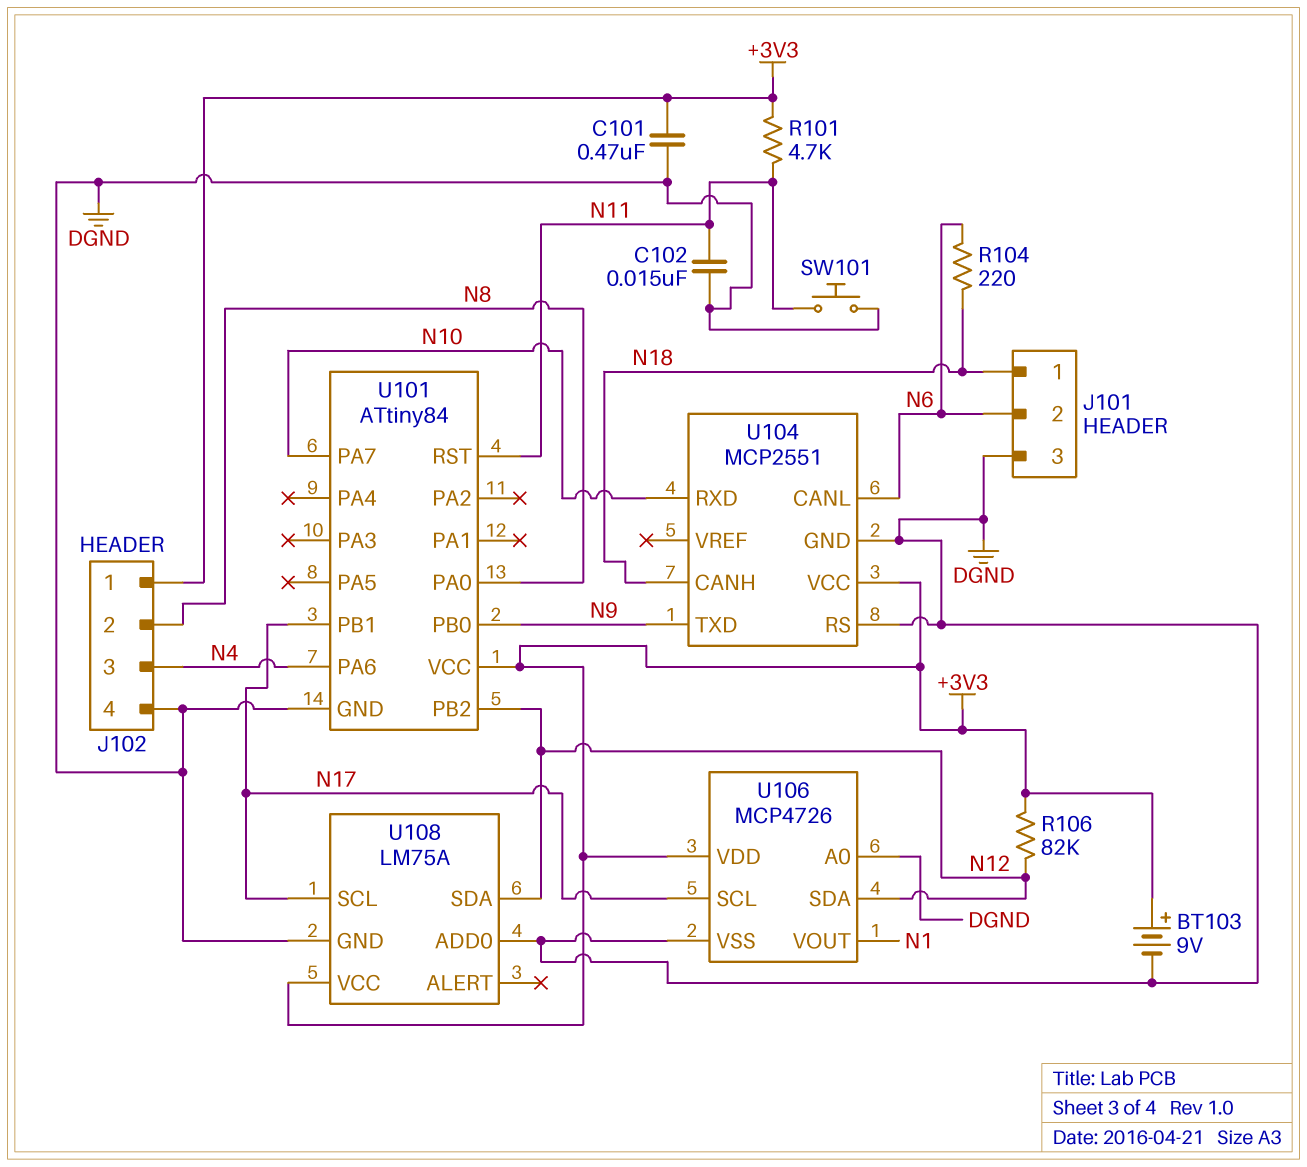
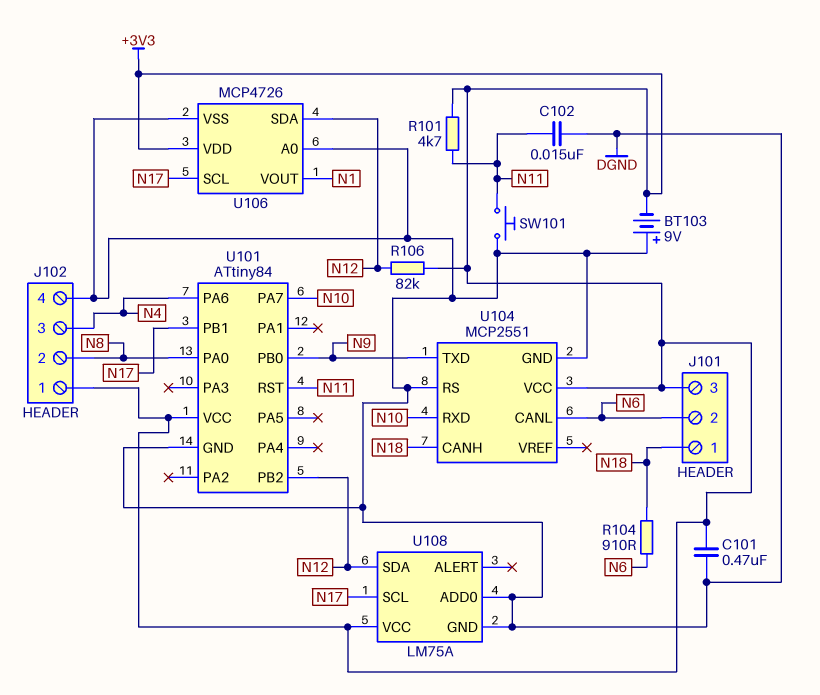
BT103: 9V (plus +3V3, minus DGND) -> 9V (plus DGND, minus +3V3)
J101 pin 3: DGND -> +3V3
R104: 220 (N6, N18) -> 910 (N6, N18)

